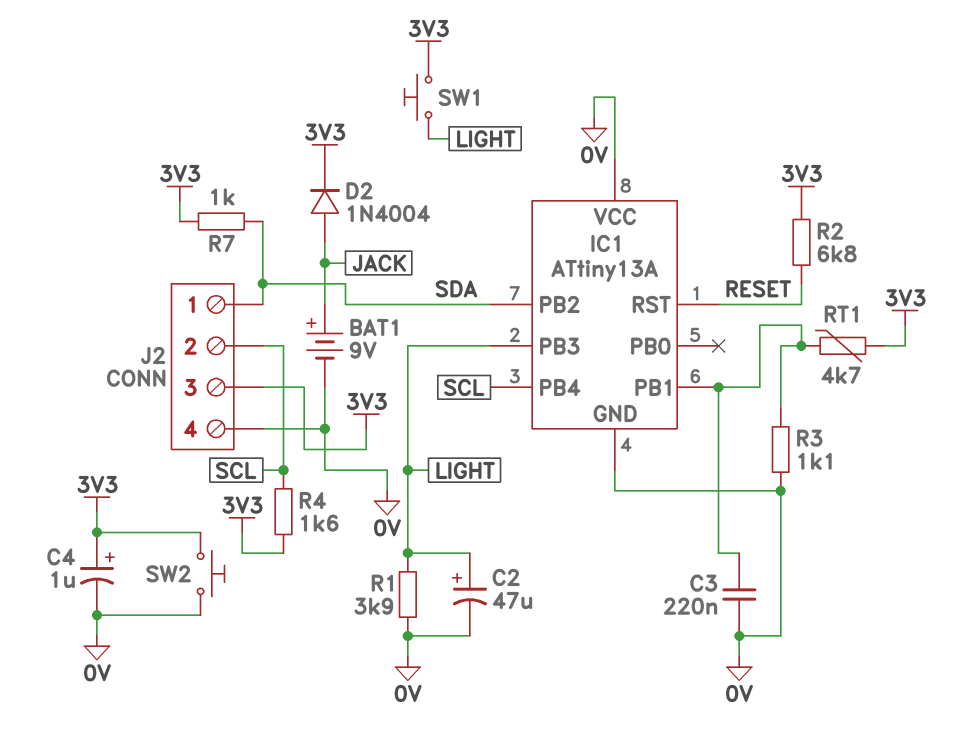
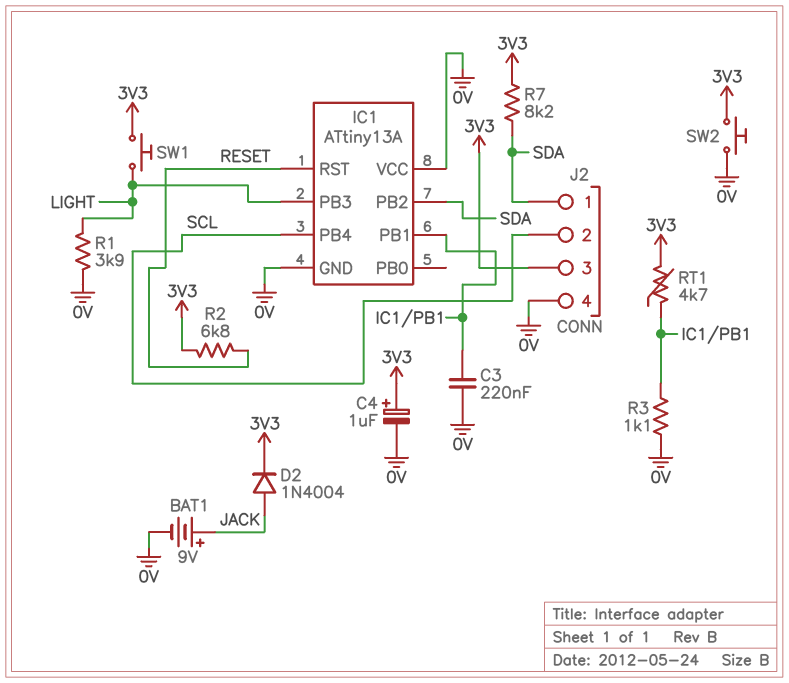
C2: 47uF (plus LIGHT, minus 0V) -> none
R4: 1.6k (3V3, SCL) -> none
R7: 1k (3V3, SDA) -> 8.2k (3V3, SDA)

